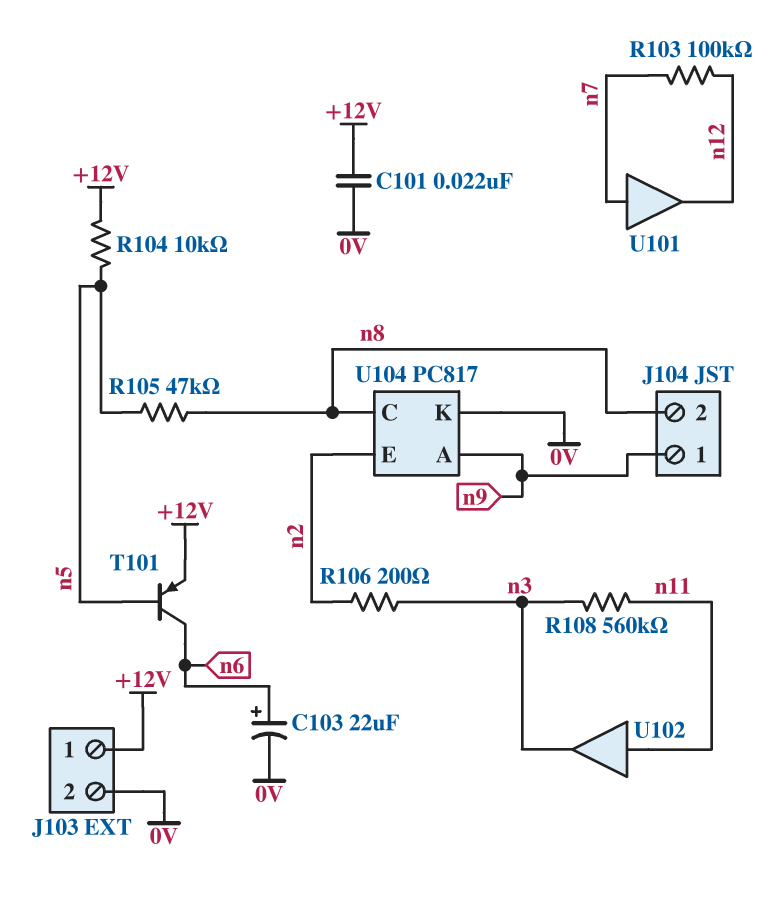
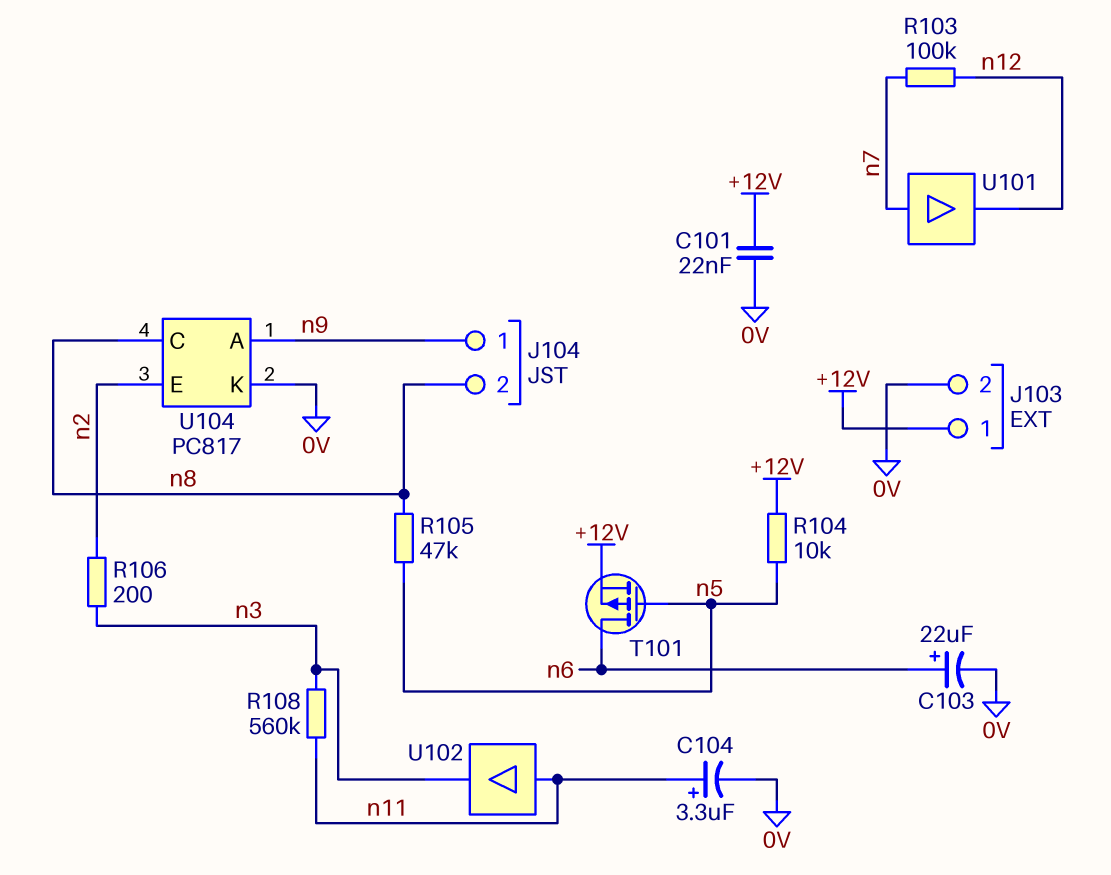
C104: none -> 3.3uF (plus n11, minus 0V)
T101: PNP (B n5, C n6, E +12V) -> PMOS (G n5, D n6, S +12V)

